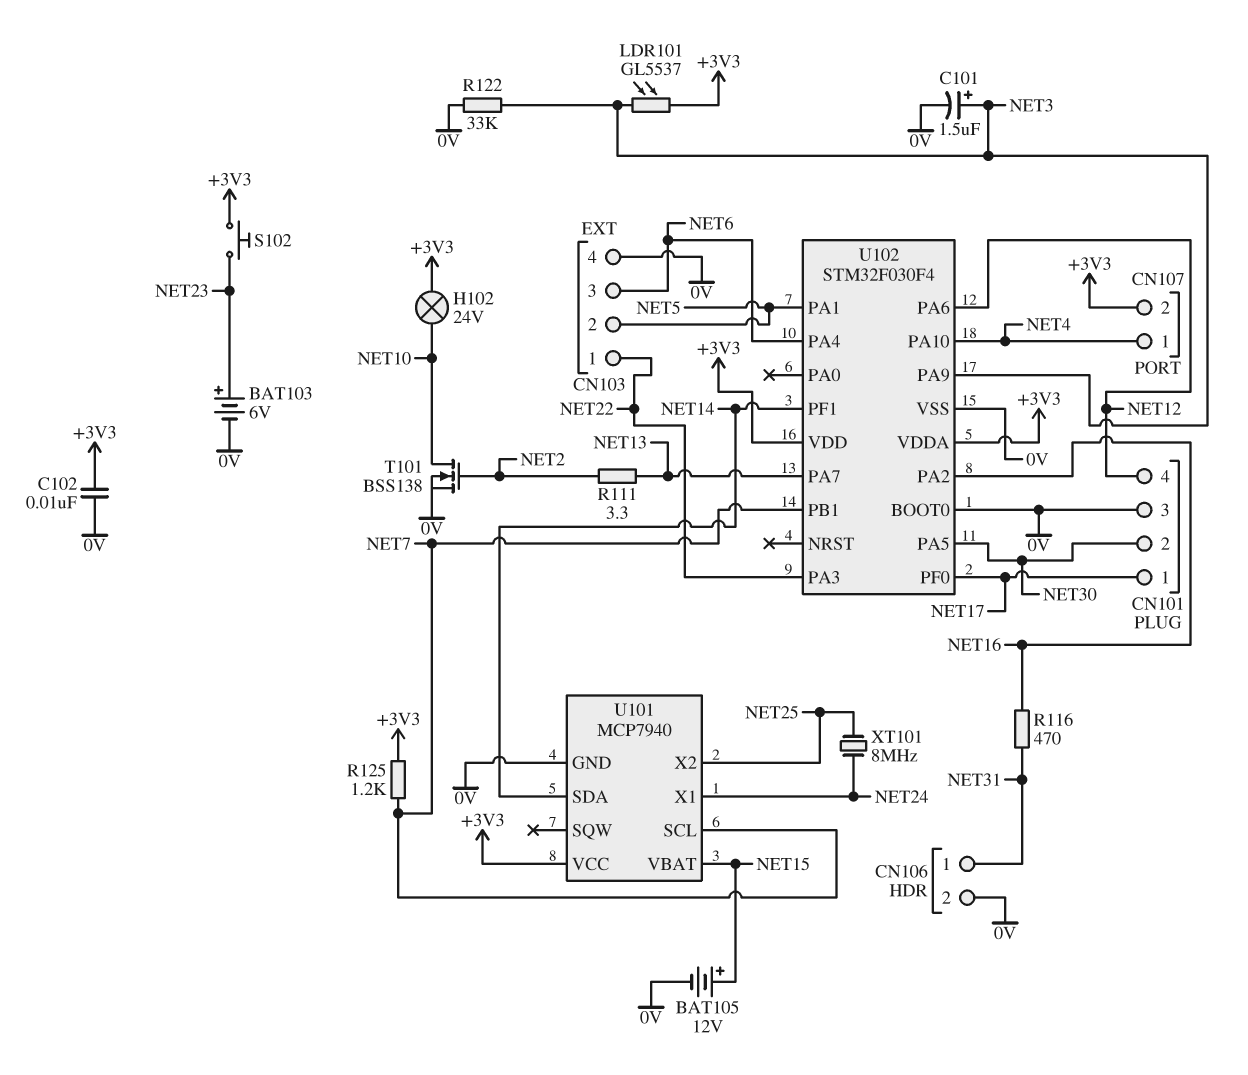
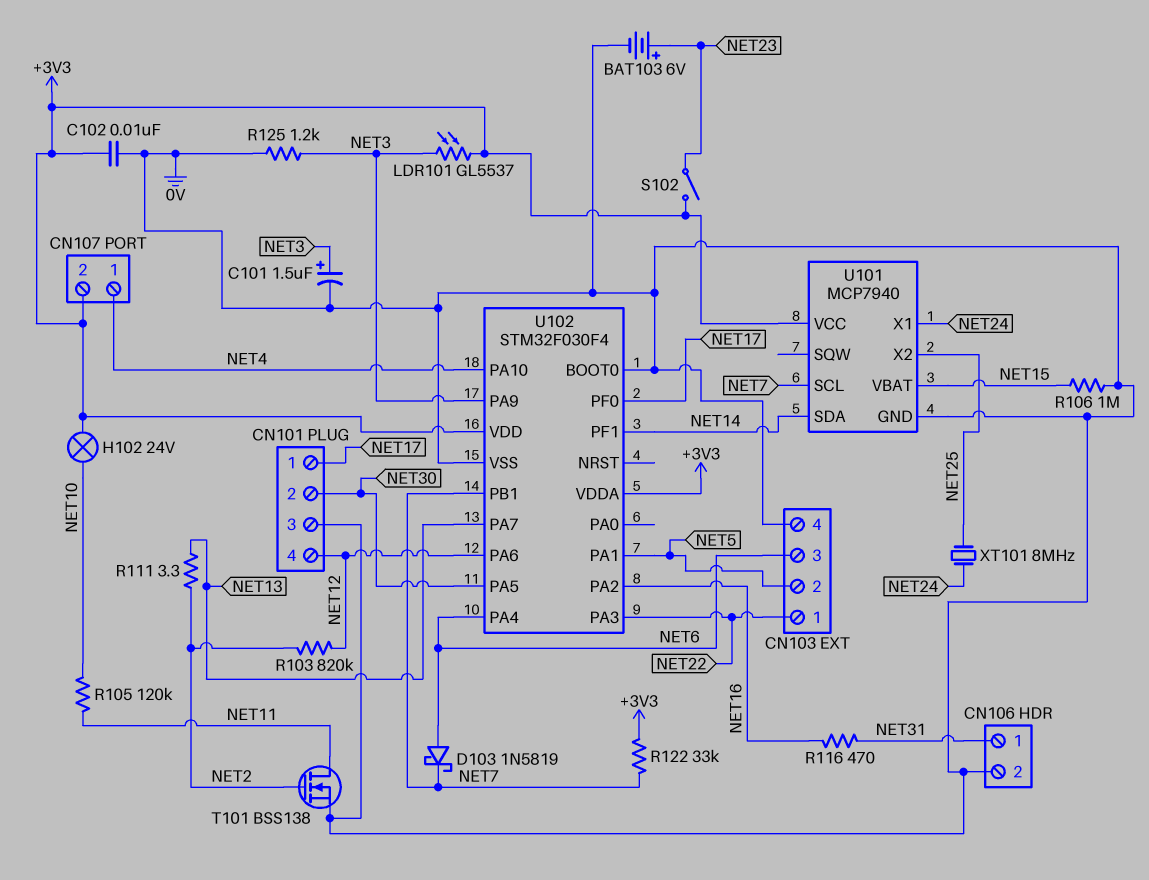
BAT105: 12V (plus NET15, minus 0V) -> none
D103: none -> schottky 1N5819 (A NET6, K NET7)
R103: none -> 820k (NET2, NET12)
R105: none -> 120k (NET10, NET11)
R106: none -> 1M (0V, NET15)
R122: 33k (0V, NET3) -> 33k (+3V3, NET7)
R125: 1.2k (+3V3, NET7) -> 1.2k (0V, NET3)
S102: button (+3V3, NET23) -> switch (+3V3, NET23)
T101: NMOS BSS138 (G NET2, D NET10, S 0V) -> NMOS BSS138 (G NET2, D NET11, S 0V)

